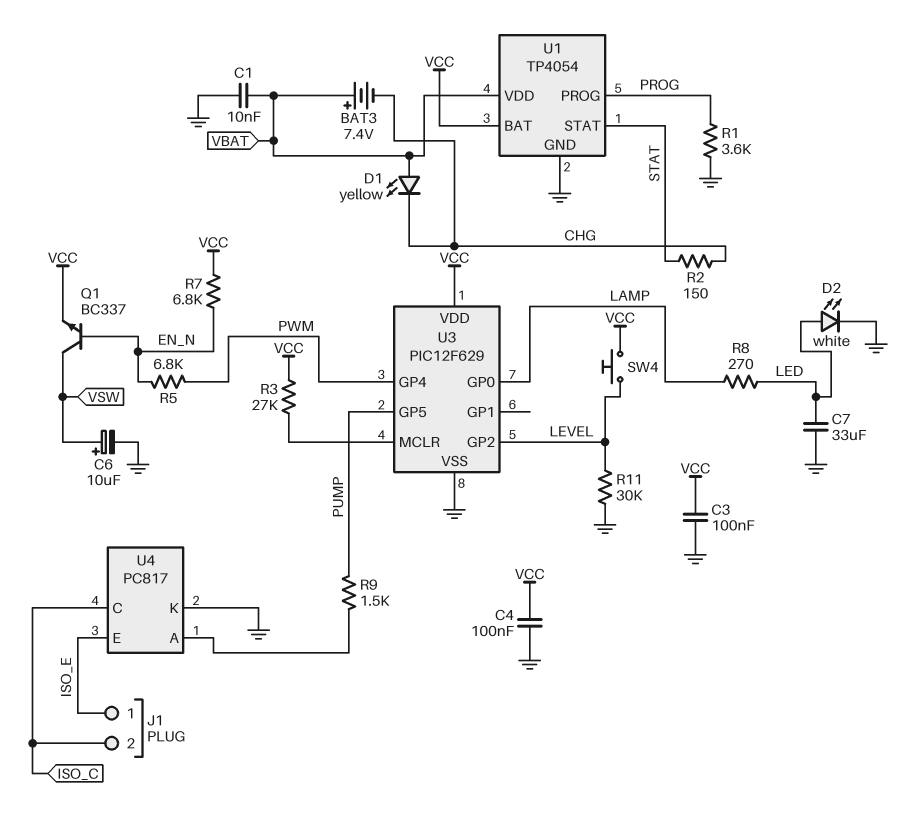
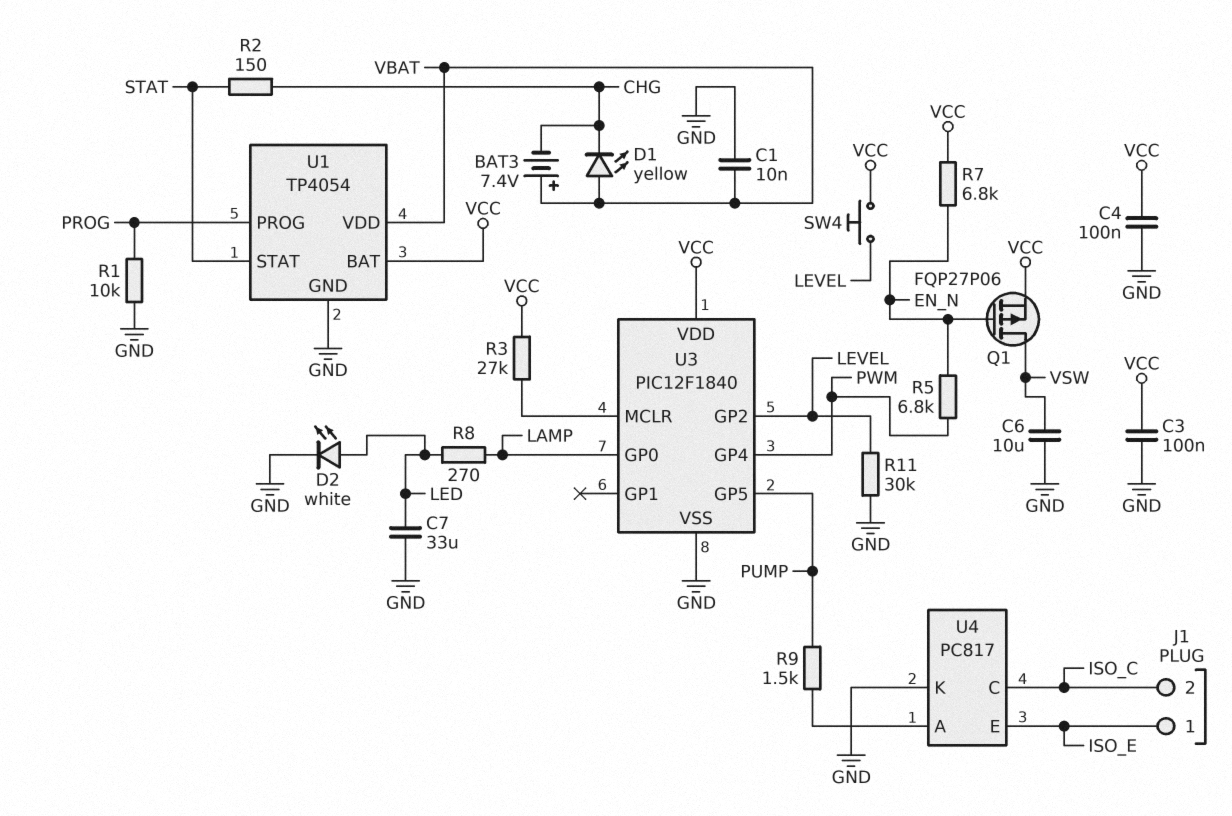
C6: 10uF (plus VSW, minus GND) -> 10uF (GND, VSW)
Q1: NPN BC337 (B EN_N, C VSW, E VCC) -> PMOS FQP27P06 (G EN_N, D VSW, S VCC)
R1: 3.6k (GND, PROG) -> 10k (GND, PROG)
U3: PIC12F629 -> PIC12F1840

